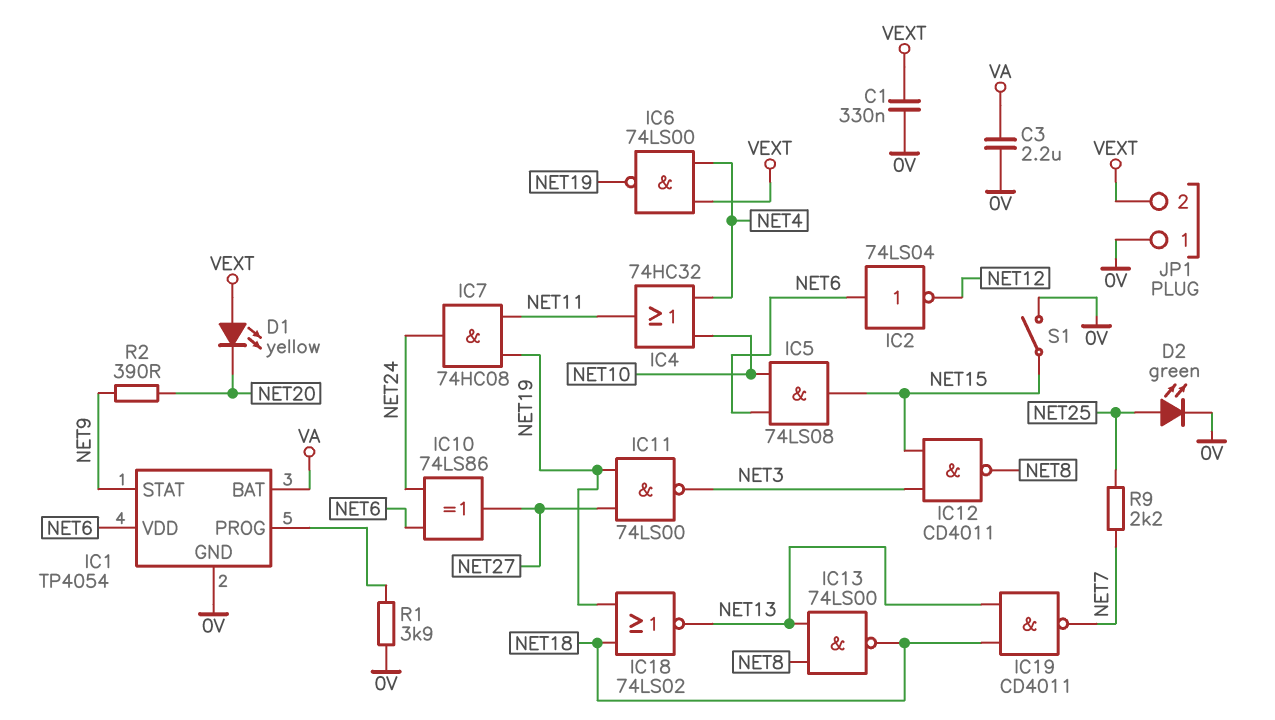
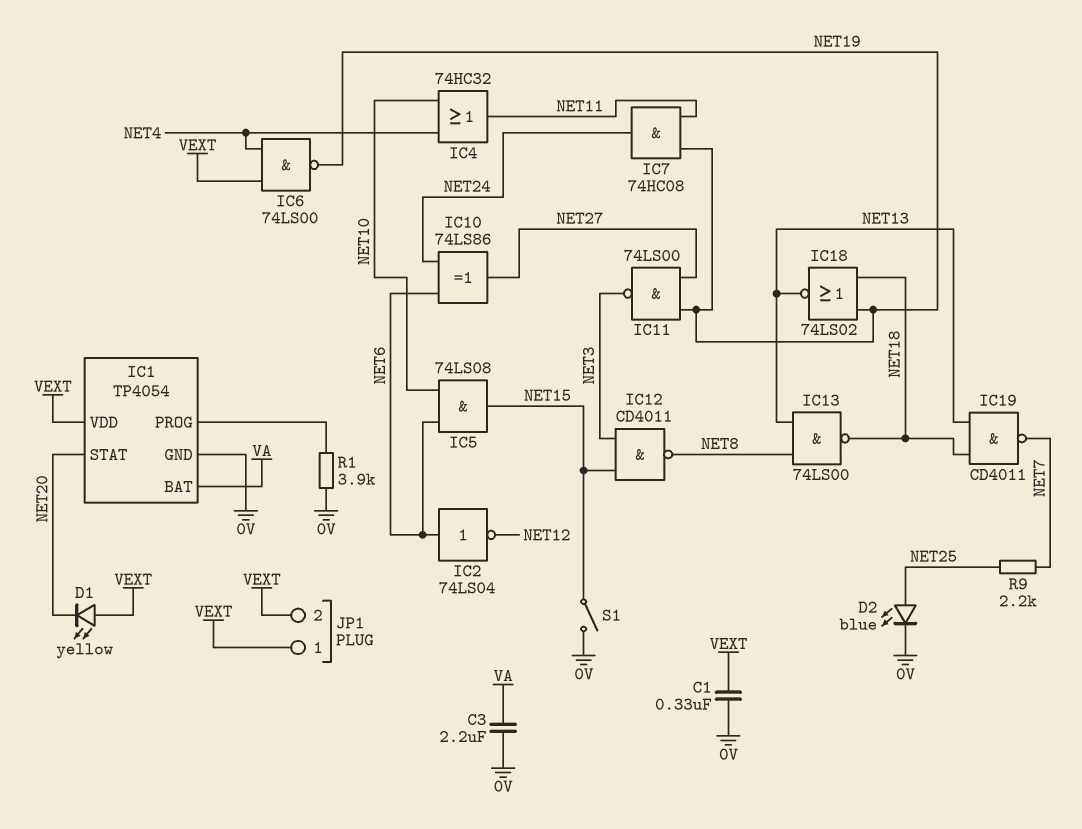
D2: LED green (A NET25, K 0V) -> LED blue (A NET25, K 0V)
IC1 pin STAT: NET9 -> NET20
IC1 pin VDD: NET6 -> VEXT
JP1 pin 1: 0V -> VEXT
R2: 390 (NET9, NET20) -> none

